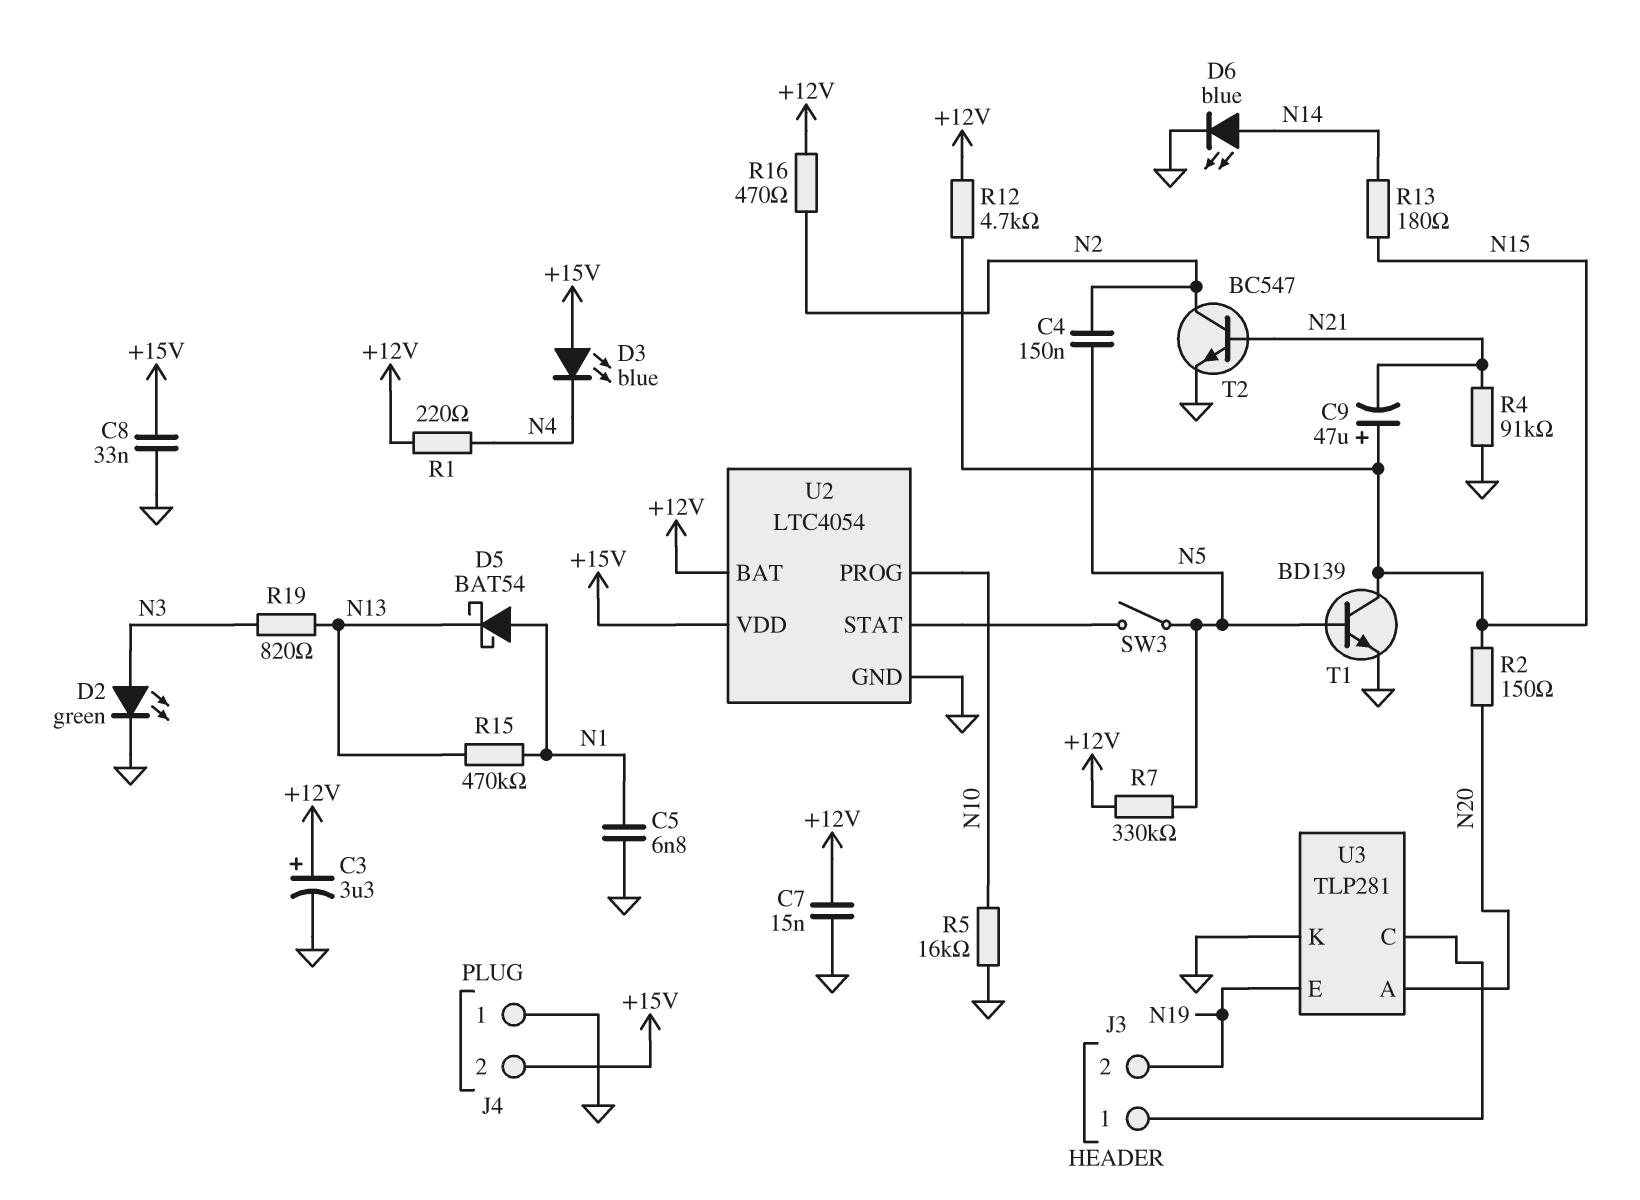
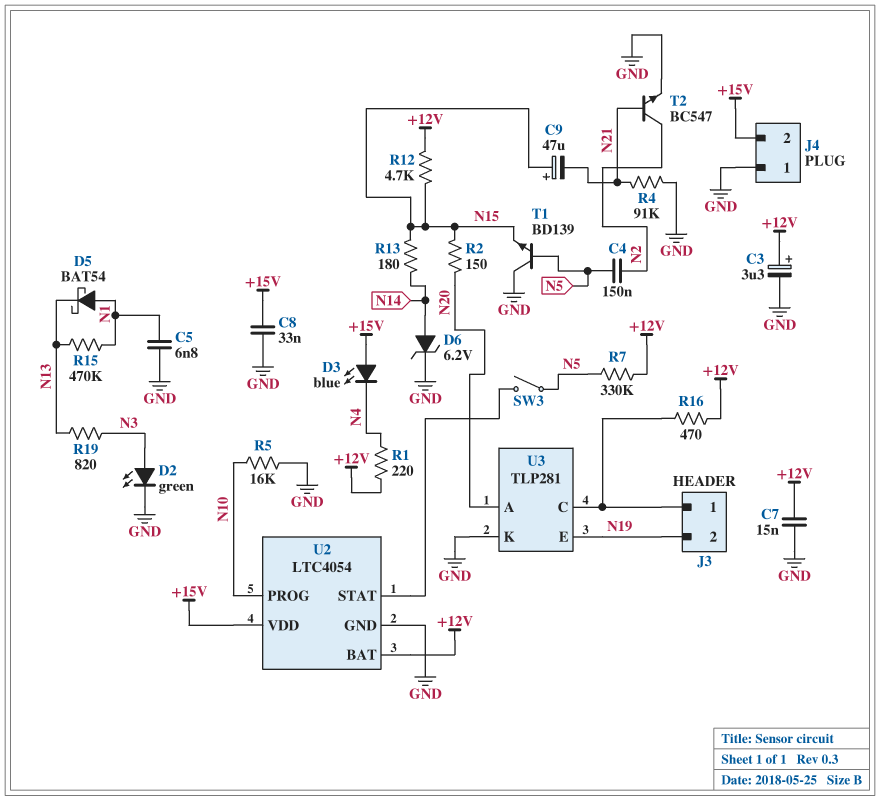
D6: LED blue (A N14, K GND) -> zener 6.2V (A N14, K GND)
R16: 470 (+12V, N2) -> 470 (+12V, J3/1)
T1: NPN BD139 (B N5, C N15, E GND) -> NPN BD139 (B N5, C GND, E N15)

